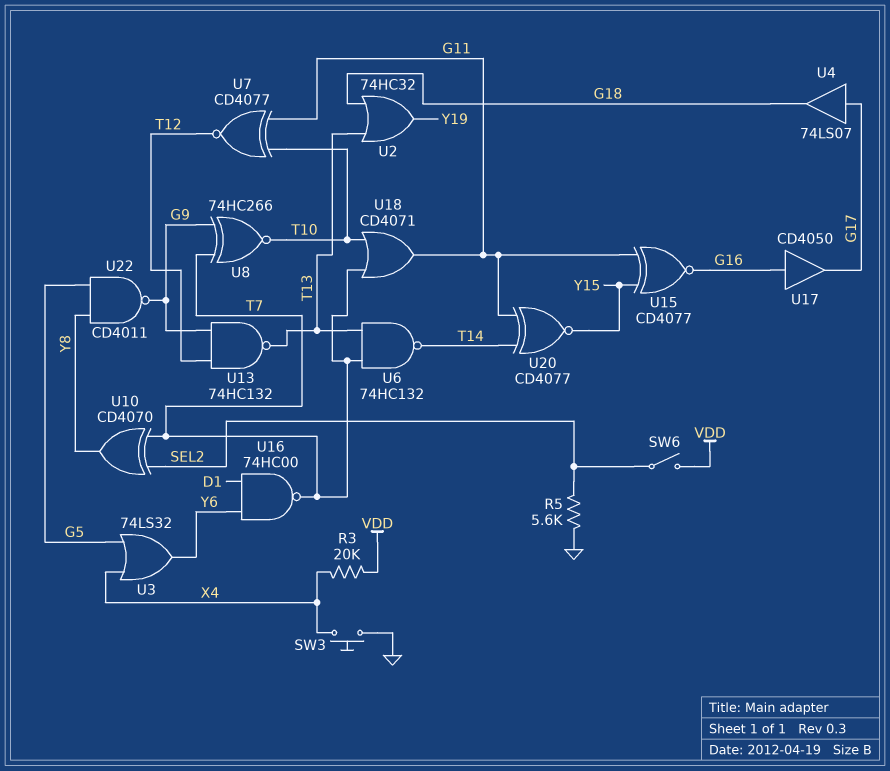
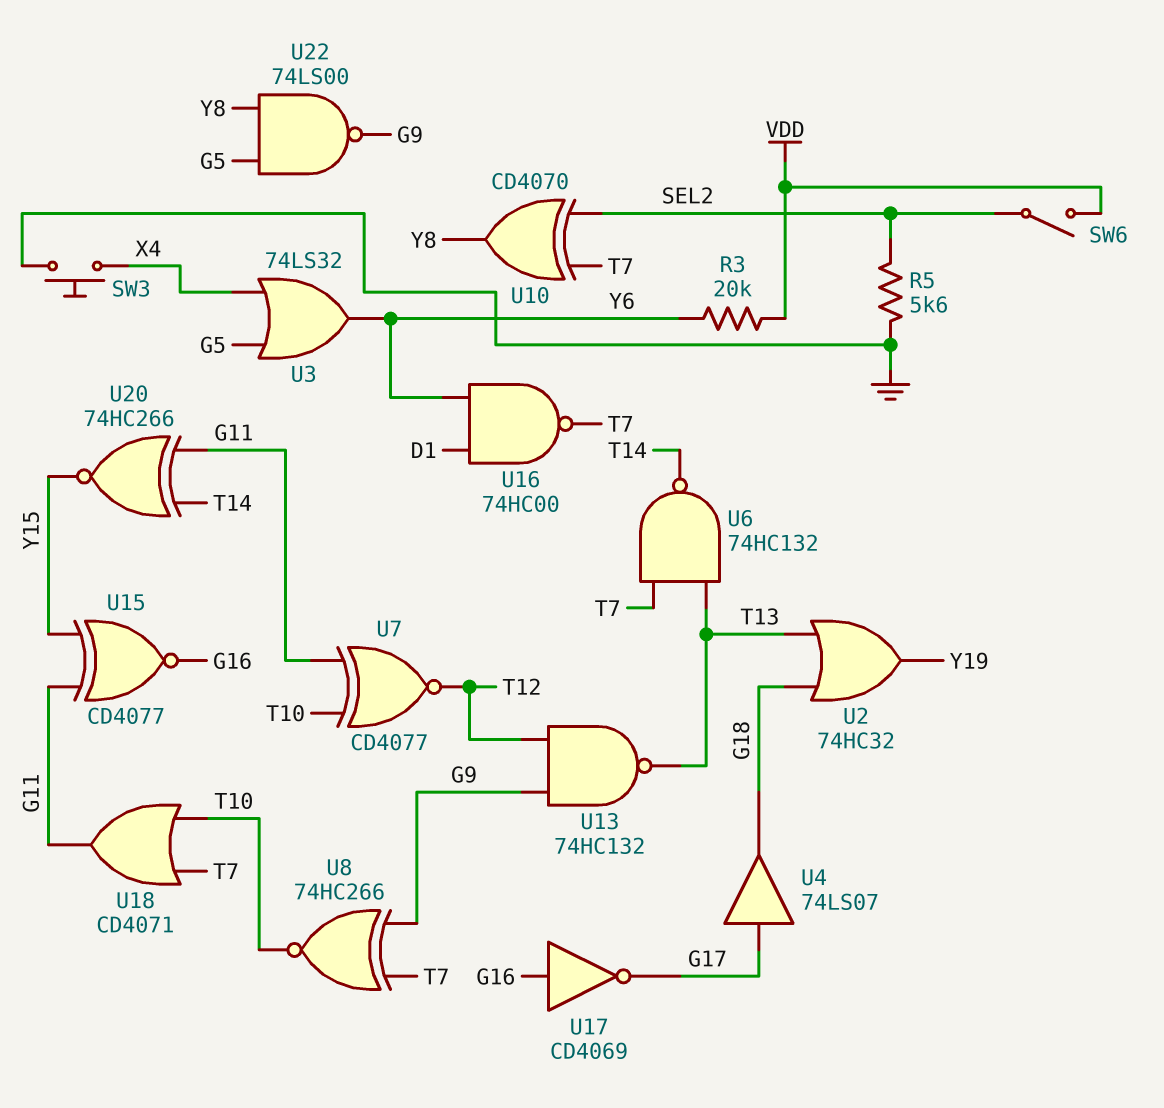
R3: 20k (VDD, X4) -> 20k (VDD, Y6)
U17: buffer CD4050 (in G16, out G17) -> NOT CD4069 (in G16, out G17)
U20: XNOR CD4077 (in G11, in T14, out Y15) -> XNOR 74HC266 (in G11, in T14, out Y15)
U22: NAND CD4011 (in G5, in Y8, out G9) -> NAND 74LS00 (in G5, in Y8, out G9)

